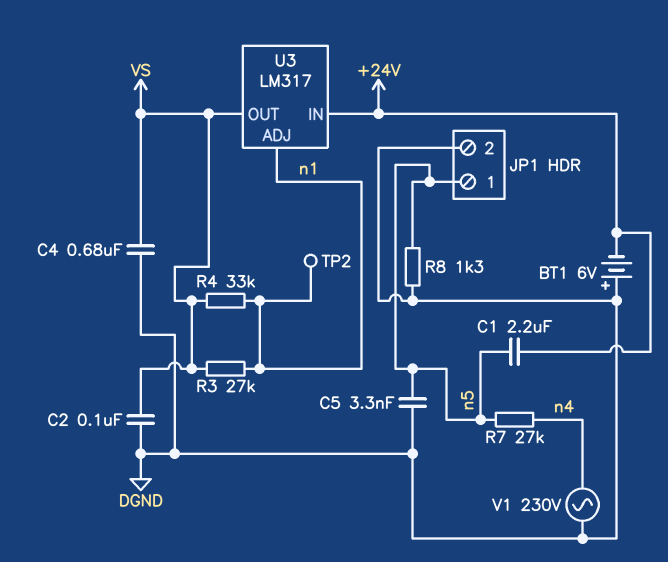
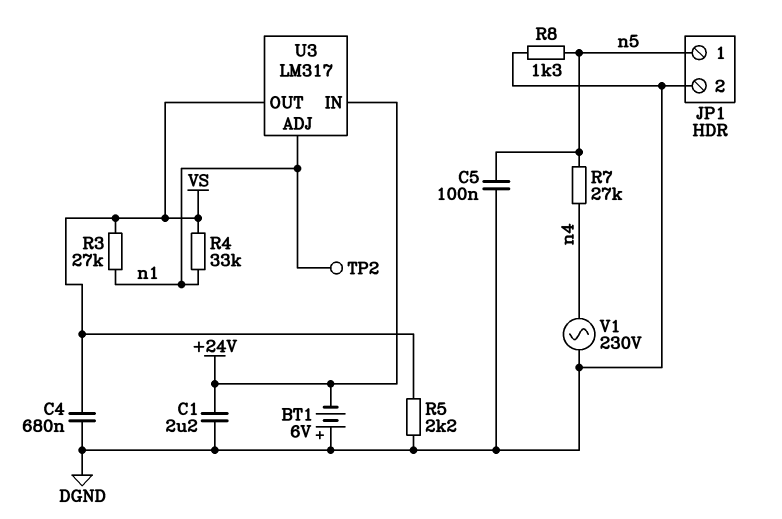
C1: 2.2uF (+24V, n5) -> 2.2uF (+24V, DGND)
C2: 100nF (DGND, VS) -> none
C5: 3.3nF (DGND, n5) -> 100nF (DGND, n5)
R5: none -> 2.2k (DGND, VS)

